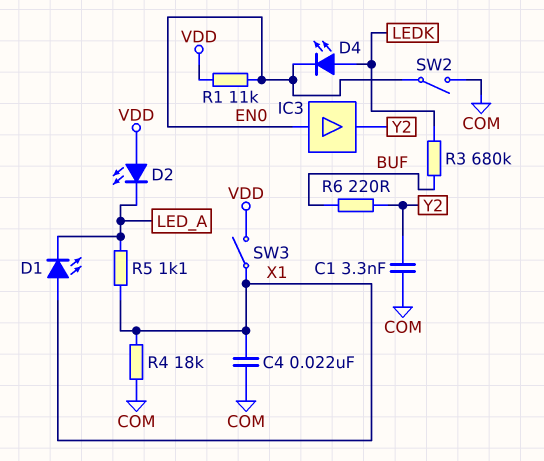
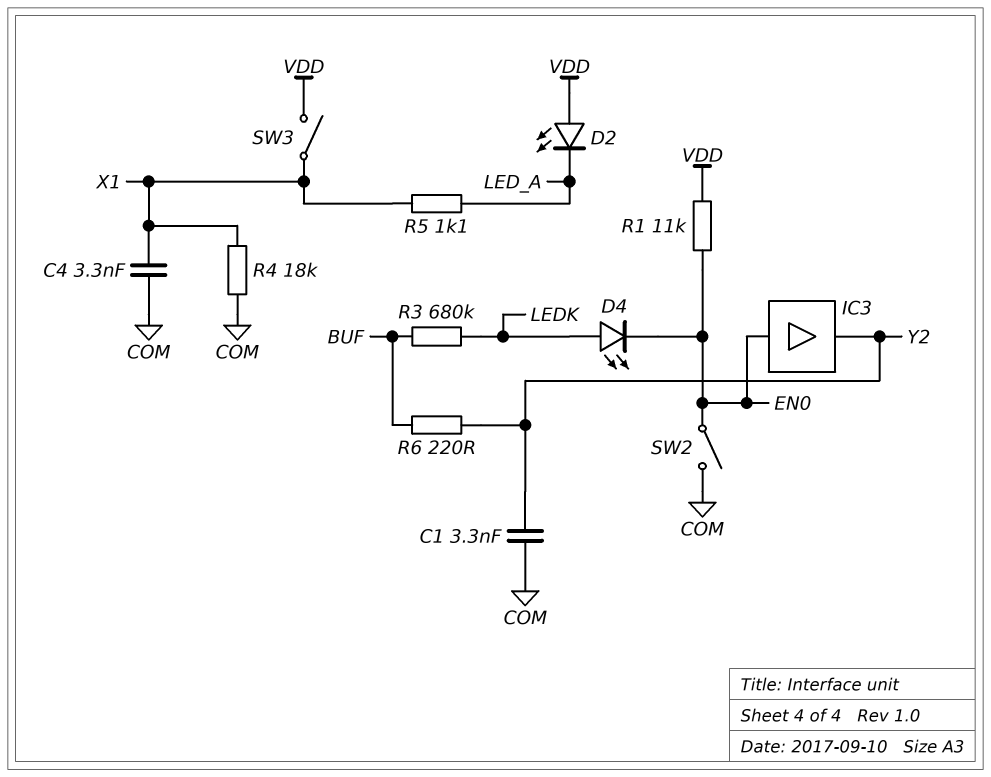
C4: 22nF (COM, X1) -> 3.3nF (COM, X1)
D1: LED (A X1, K LED_A) -> none

